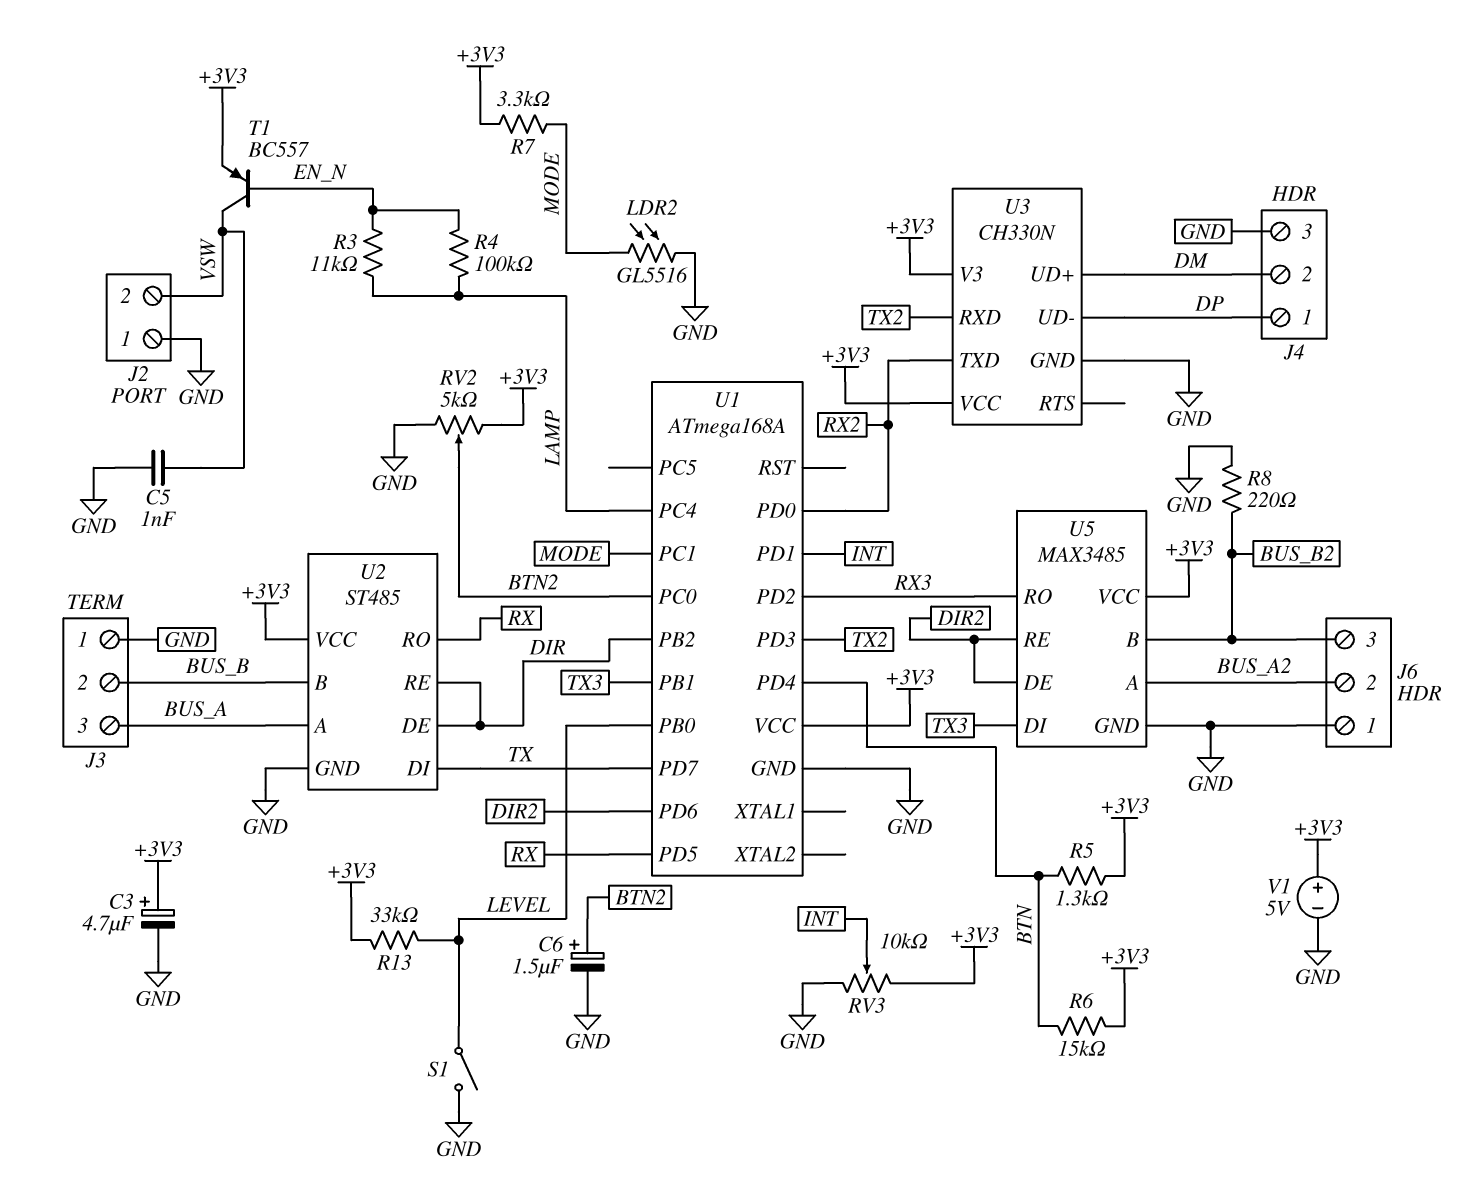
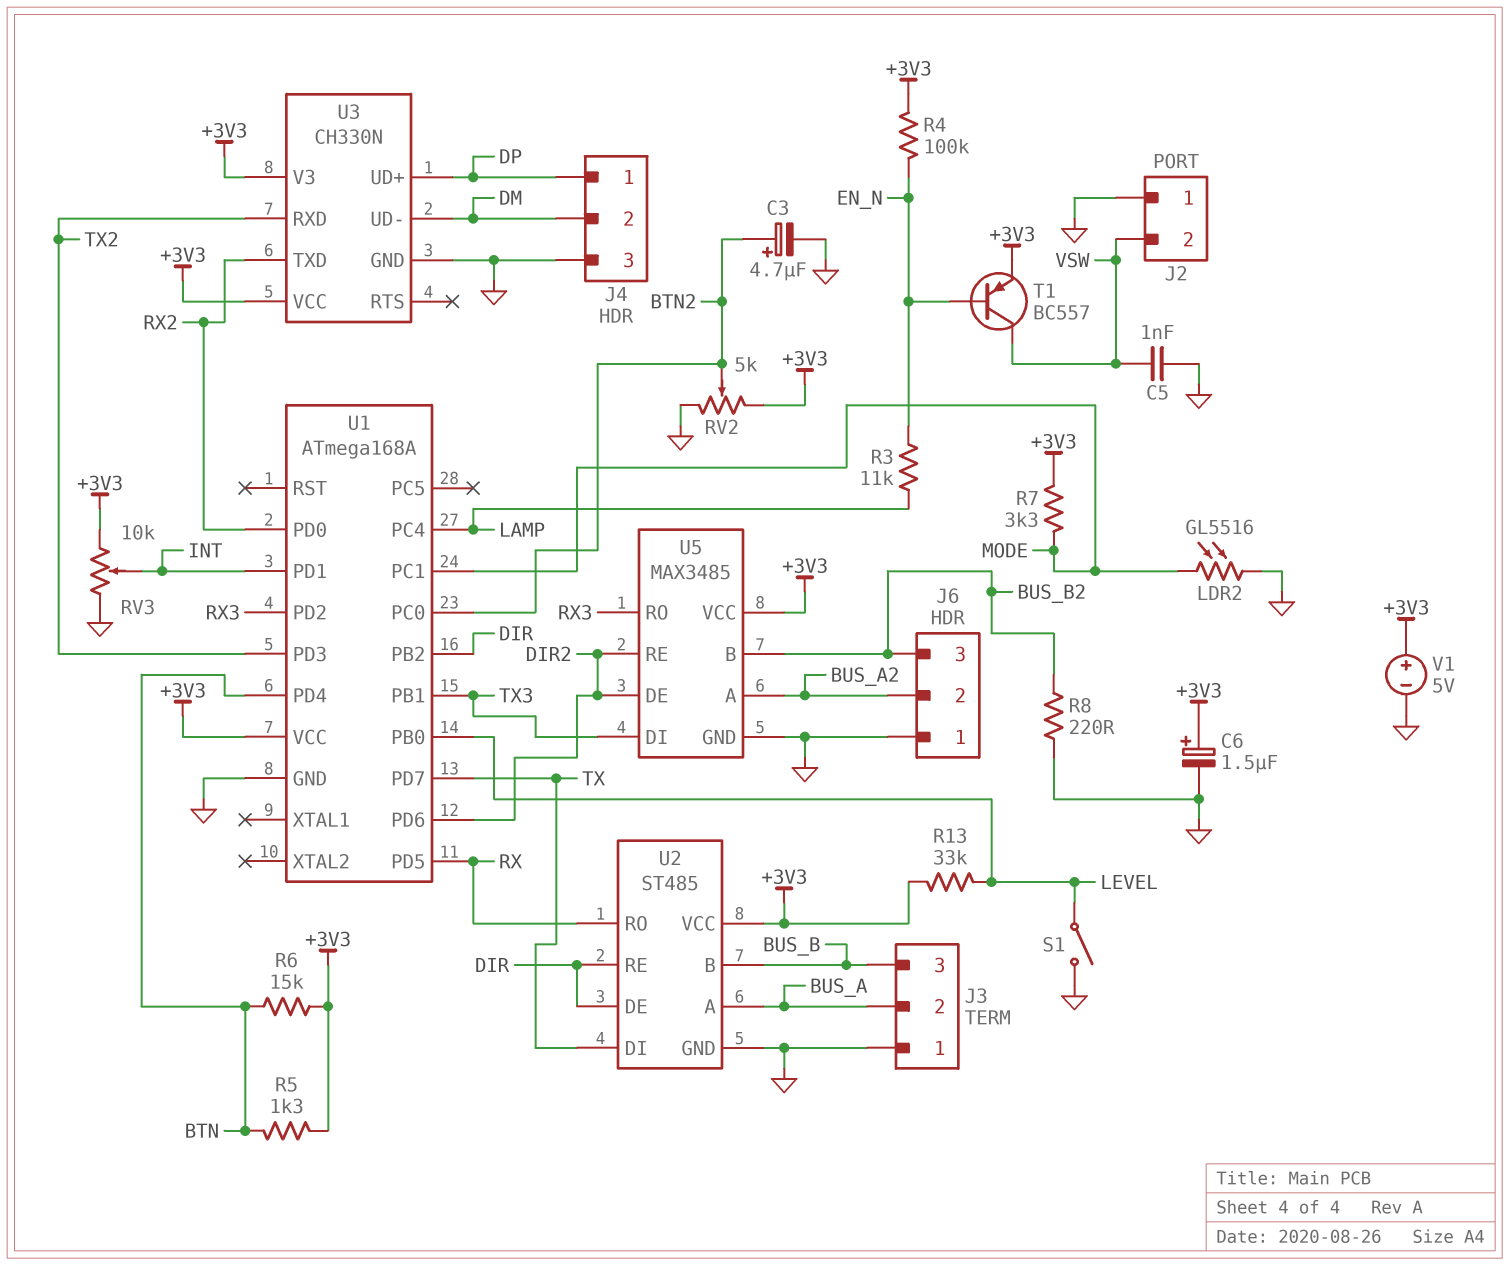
C3: 4.7uF (plus +3V3, minus GND) -> 4.7uF (plus BTN2, minus GND)
C6: 1.5uF (plus BTN2, minus GND) -> 1.5uF (plus +3V3, minus GND)
J3 pin 2: BUS_B -> BUS_A
J3 pin 3: BUS_A -> BUS_B
R4: 100k (EN_N, LAMP) -> 100k (+3V3, EN_N)
U3 pin UD+: DM -> DP
U3 pin UD-: DP -> DM

